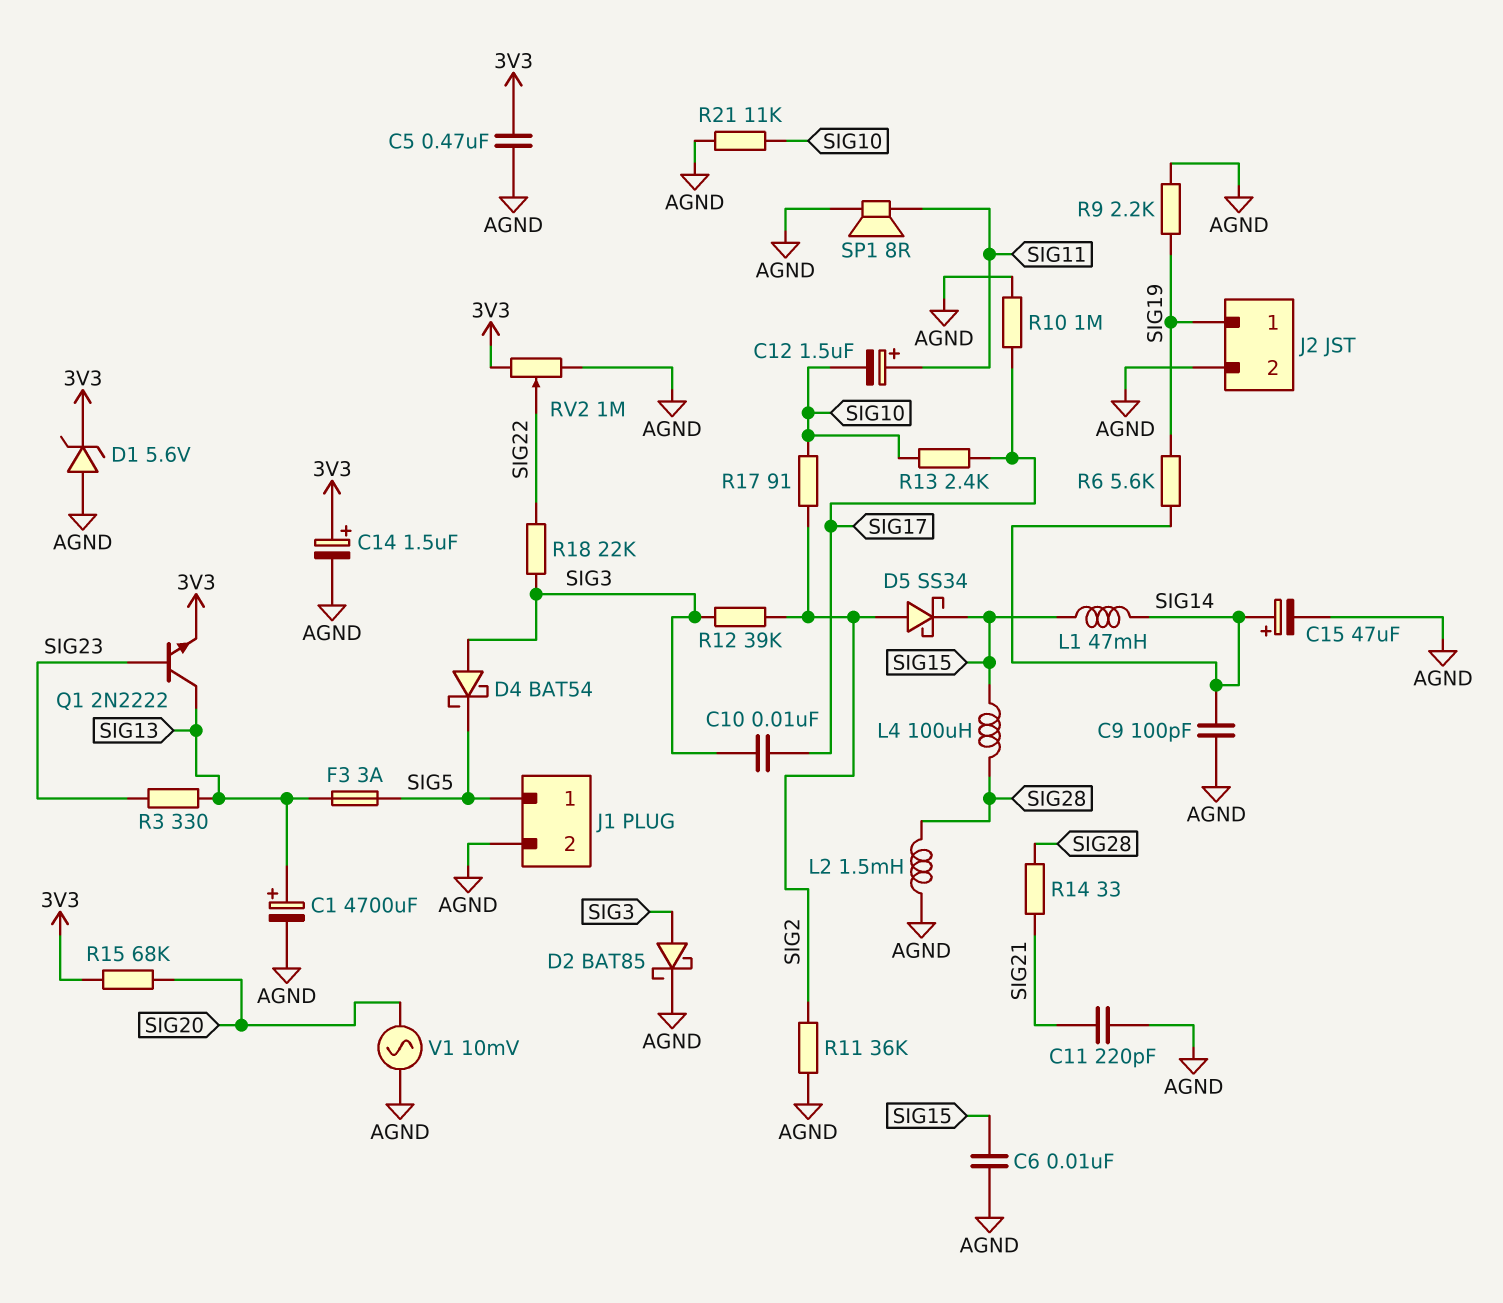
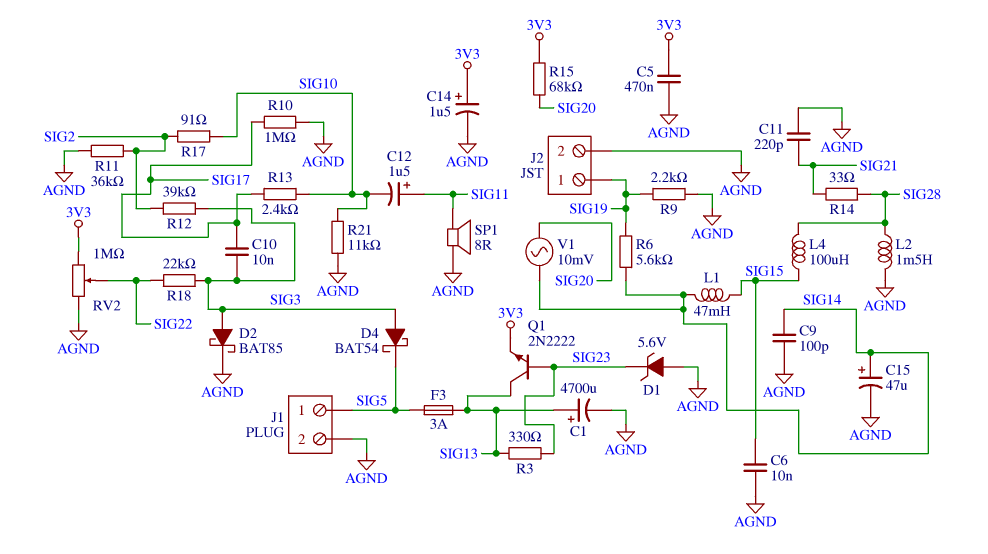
D1: zener 5.6V (A AGND, K 3V3) -> zener 5.6V (A AGND, K SIG23)
D5: schottky SS34 (A SIG2, K SIG15) -> none
V1: AC 10mV (AGND, SIG20) -> AC 10mV (SIG14, SIG20)

